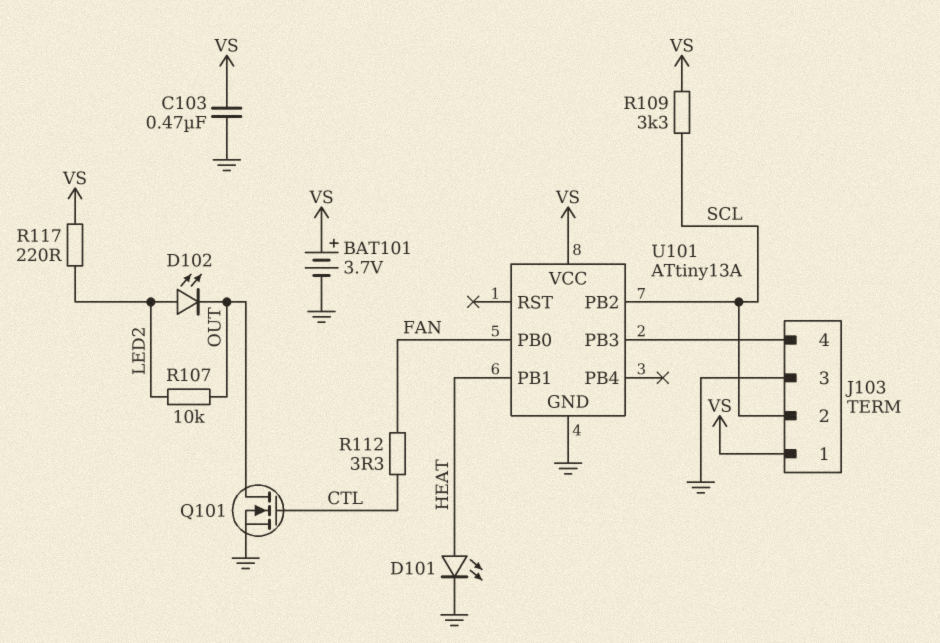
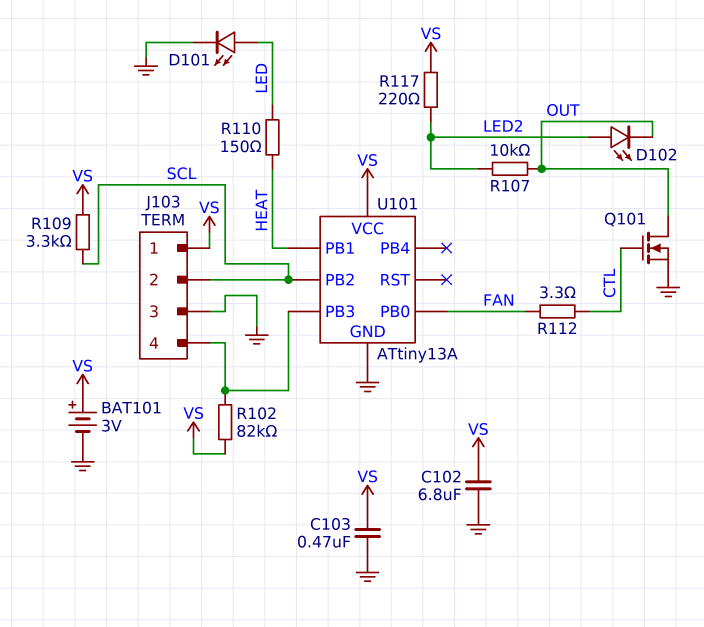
BAT101: 3.7V (plus VS, minus GND) -> 3V (plus VS, minus GND)
C102: none -> 6.8uF (GND, VS)
D101: LED (A HEAT, K GND) -> LED (A LED, K GND)
R102: none -> 82k (J103/4, VS)
R110: none -> 150 (HEAT, LED)

